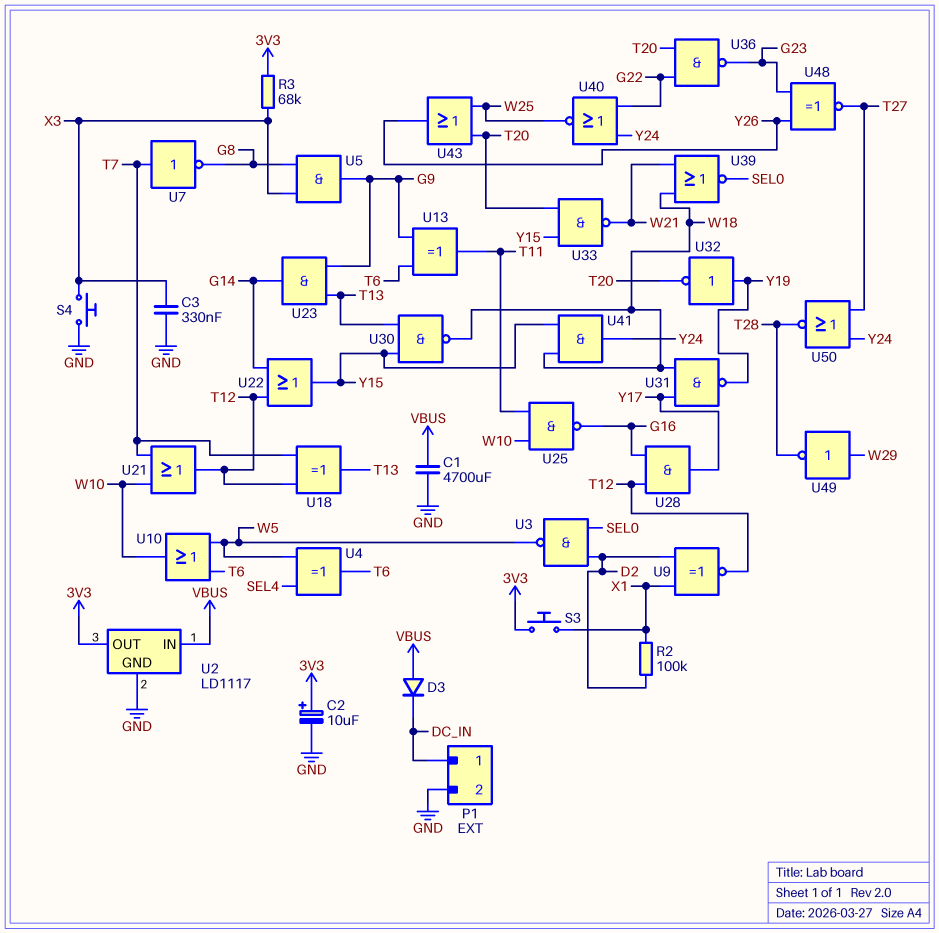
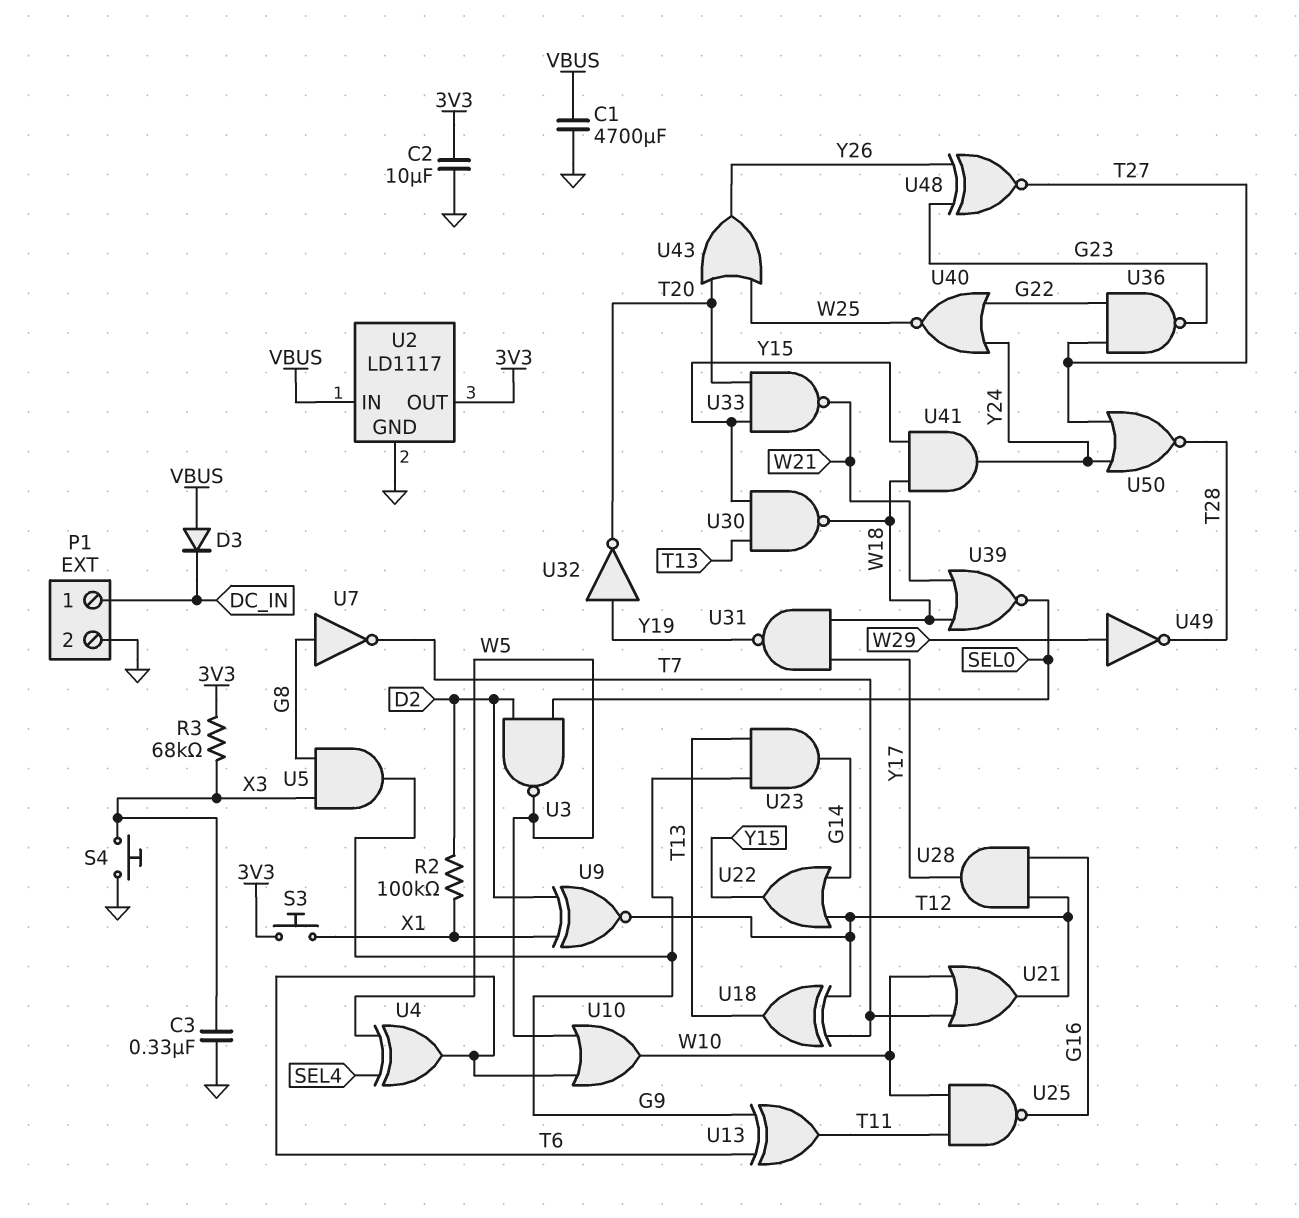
C2: 10uF (plus 3V3, minus GND) -> 10uF (3V3, GND)
U7: NOT (in T7, out G8) -> NOT (in G8, out T7)
U36: NAND (in G22, in T20, out G23) -> NAND (in G22, in T27, out G23)

